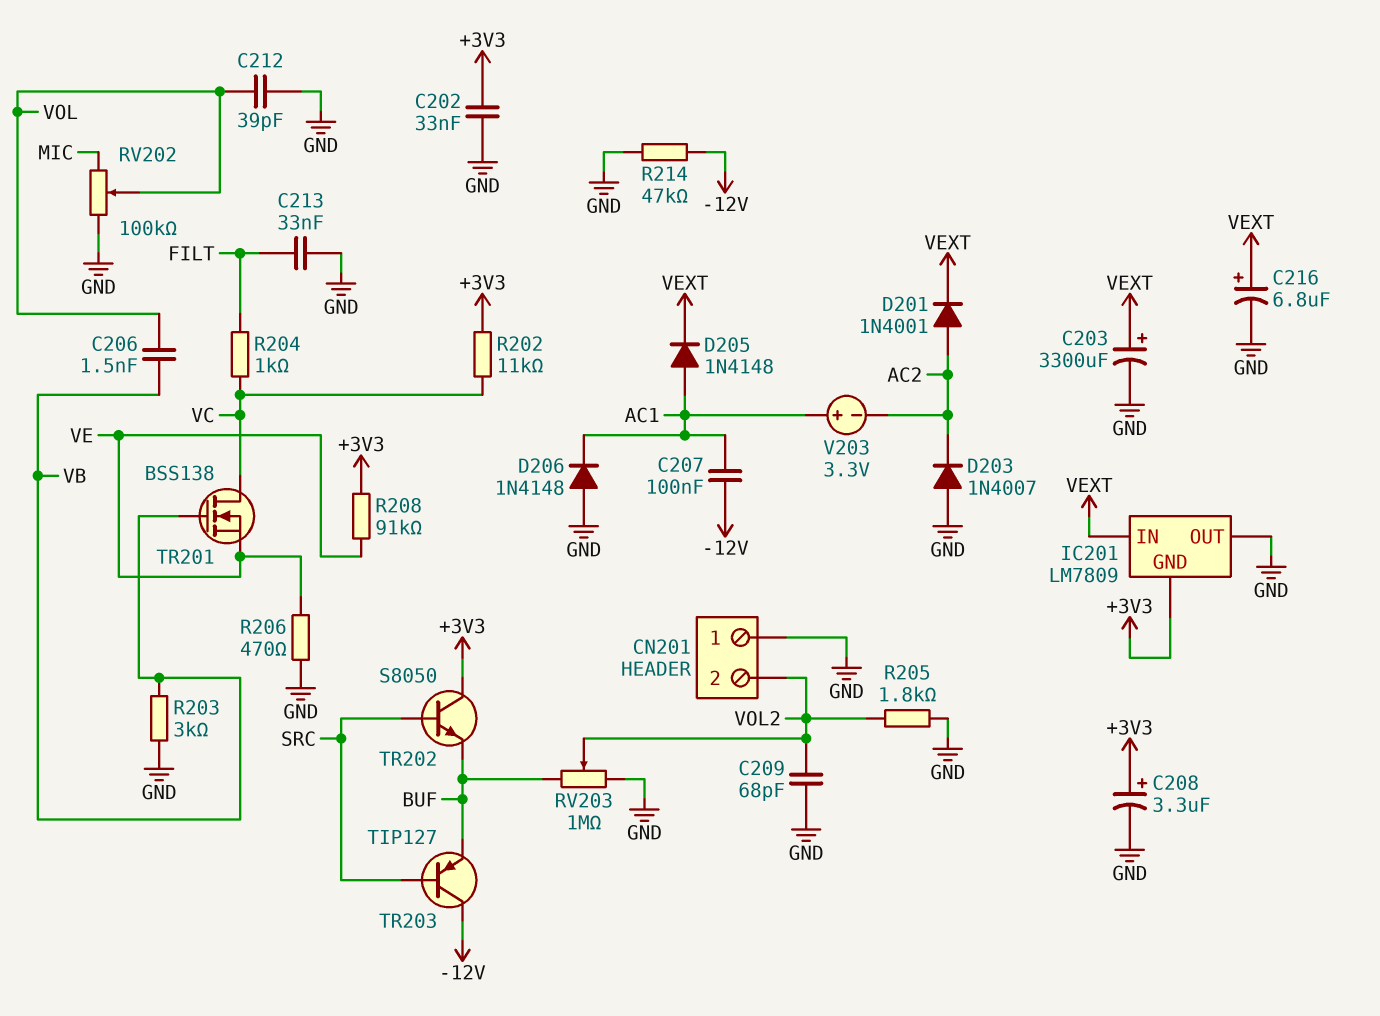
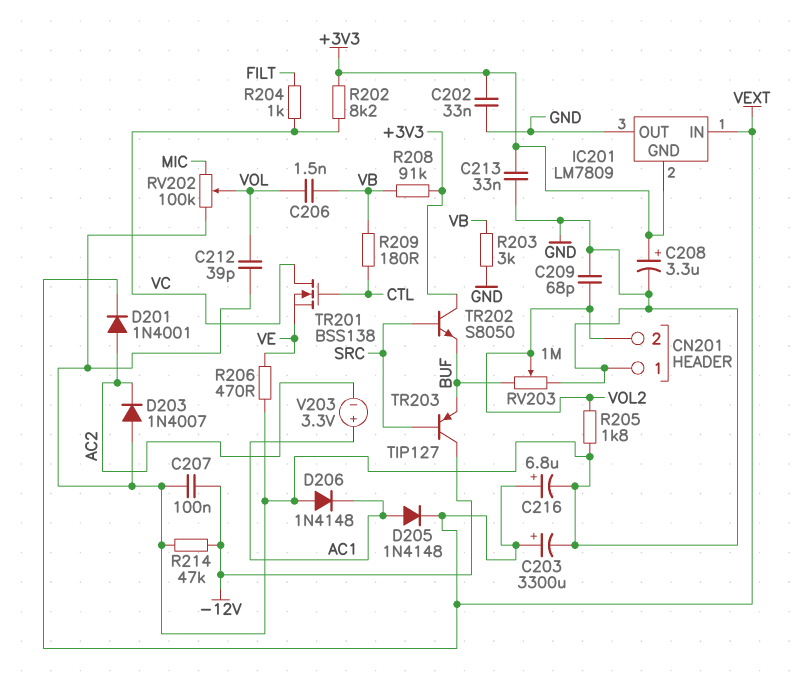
C207: 100nF (-12V, AC1) -> 100nF (-12V, GND)
C213: 33nF (FILT, GND) -> 33nF (+3V3, GND)
R202: 11k (+3V3, VC) -> 8.2k (+3V3, VC)
R208: 91k (+3V3, VE) -> 91k (+3V3, VB)
R209: none -> 180 (CTL, VB)
TR201: NMOS BSS138 (G VB, D VC, S VE) -> NMOS BSS138 (G CTL, D VC, S VE)

